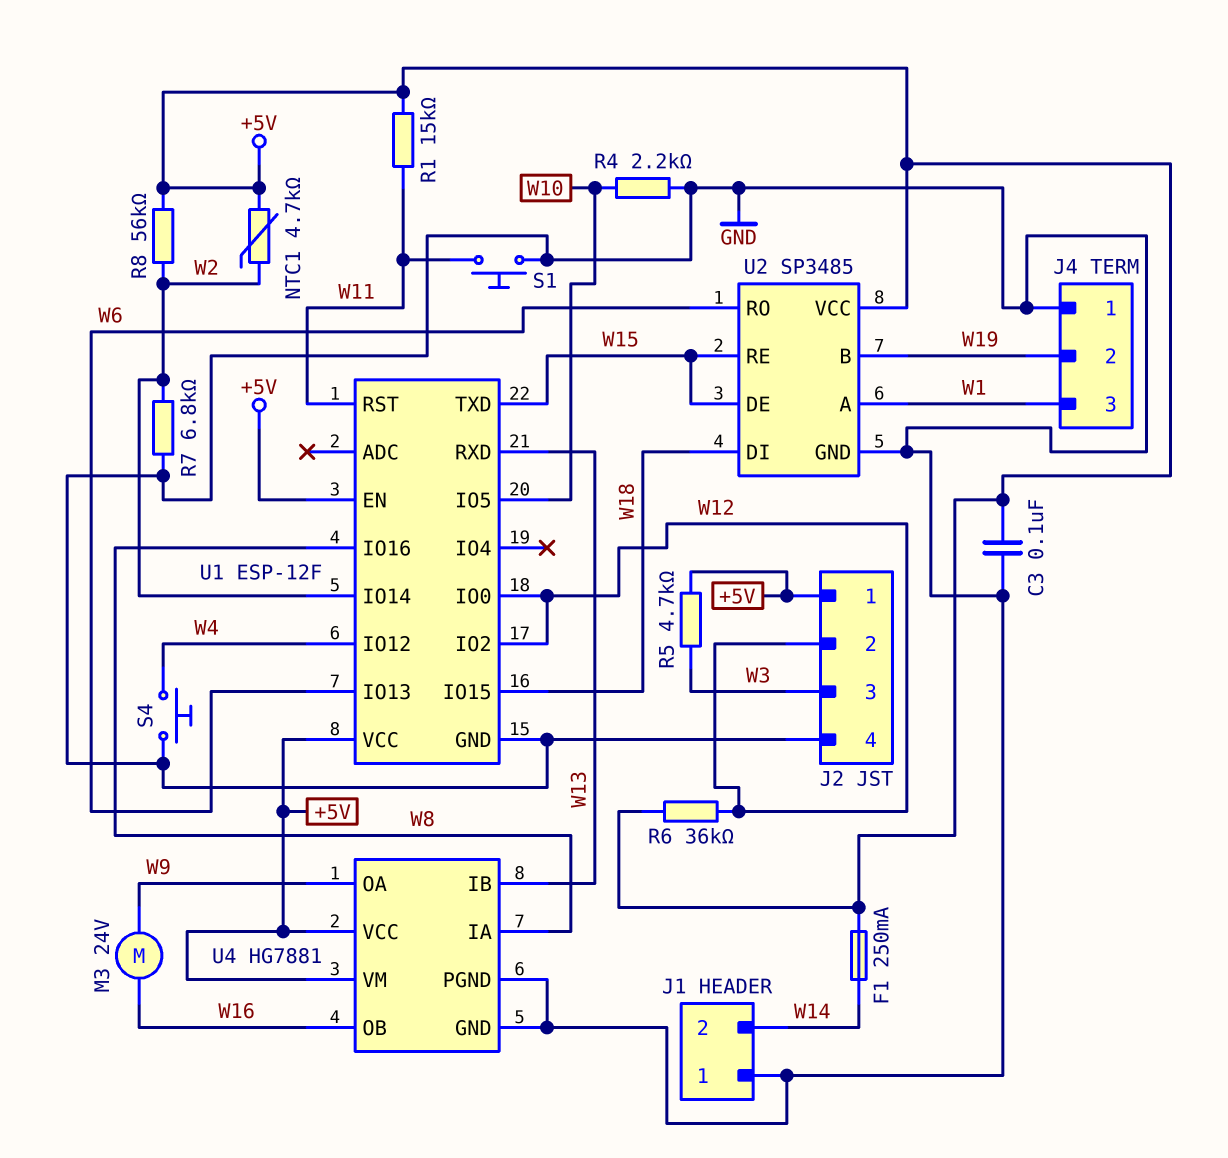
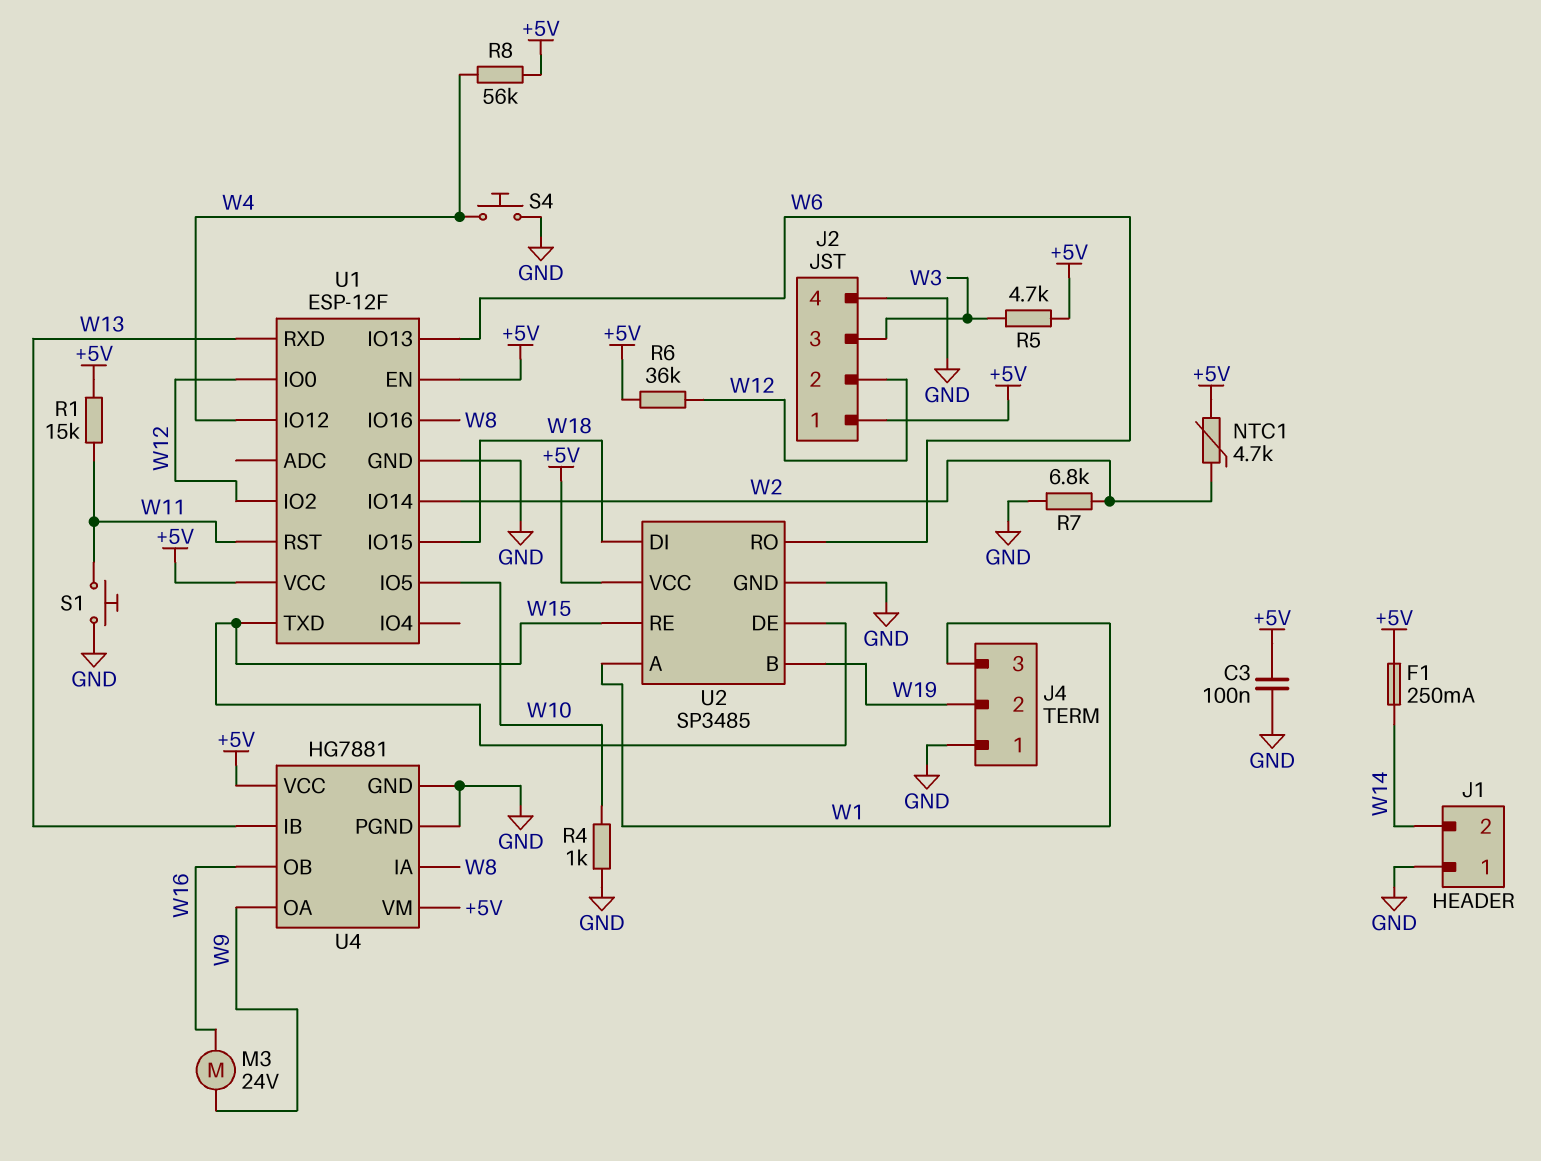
R4: 2.2k (GND, W10) -> 1k (GND, W10)
R8: 56k (+5V, W2) -> 56k (+5V, W4)

